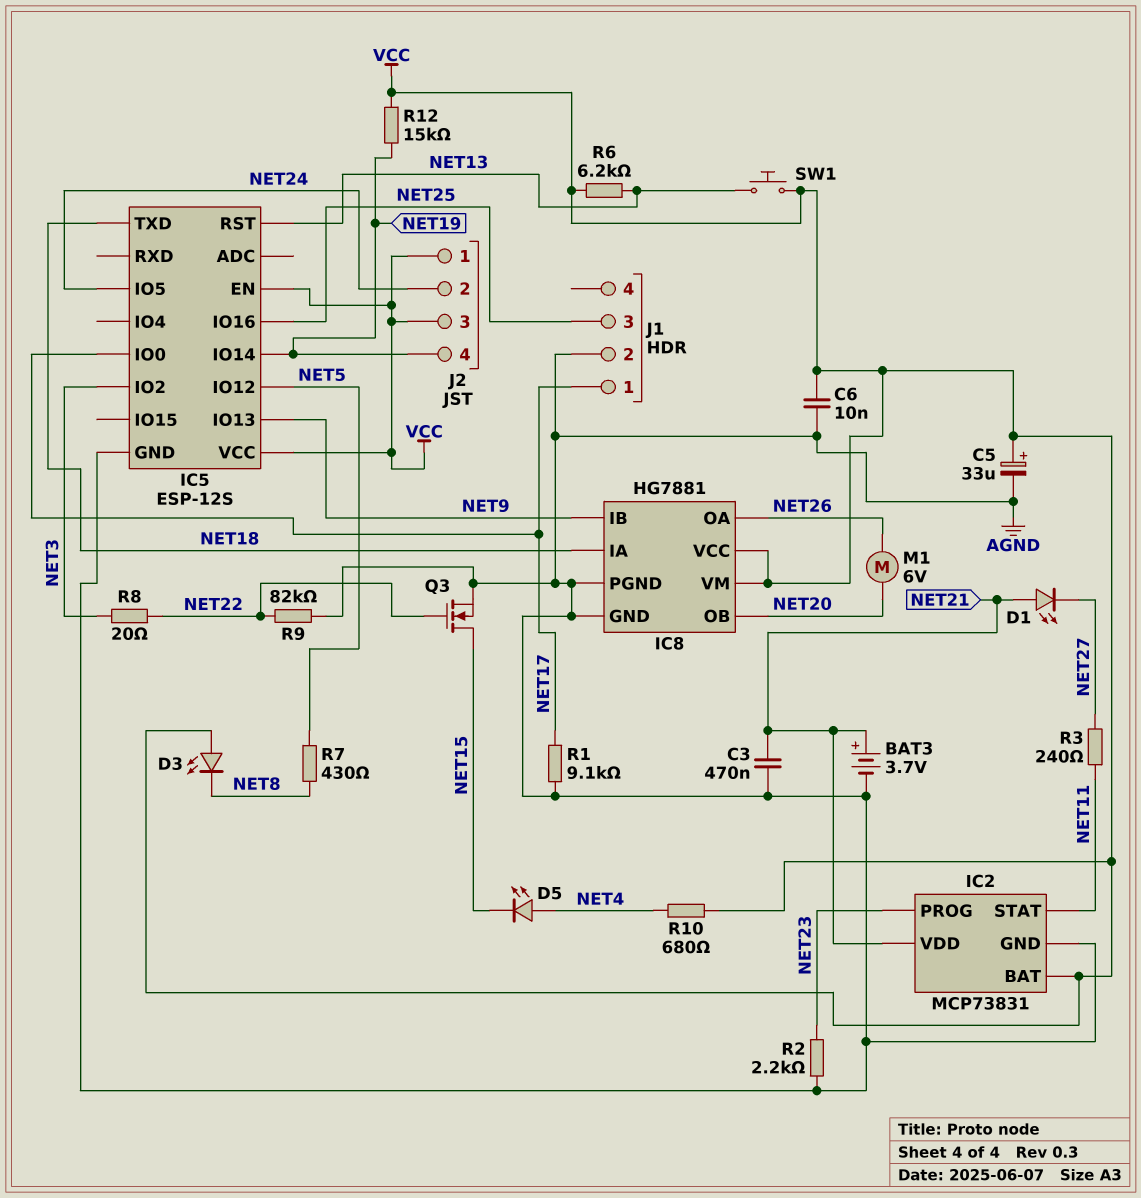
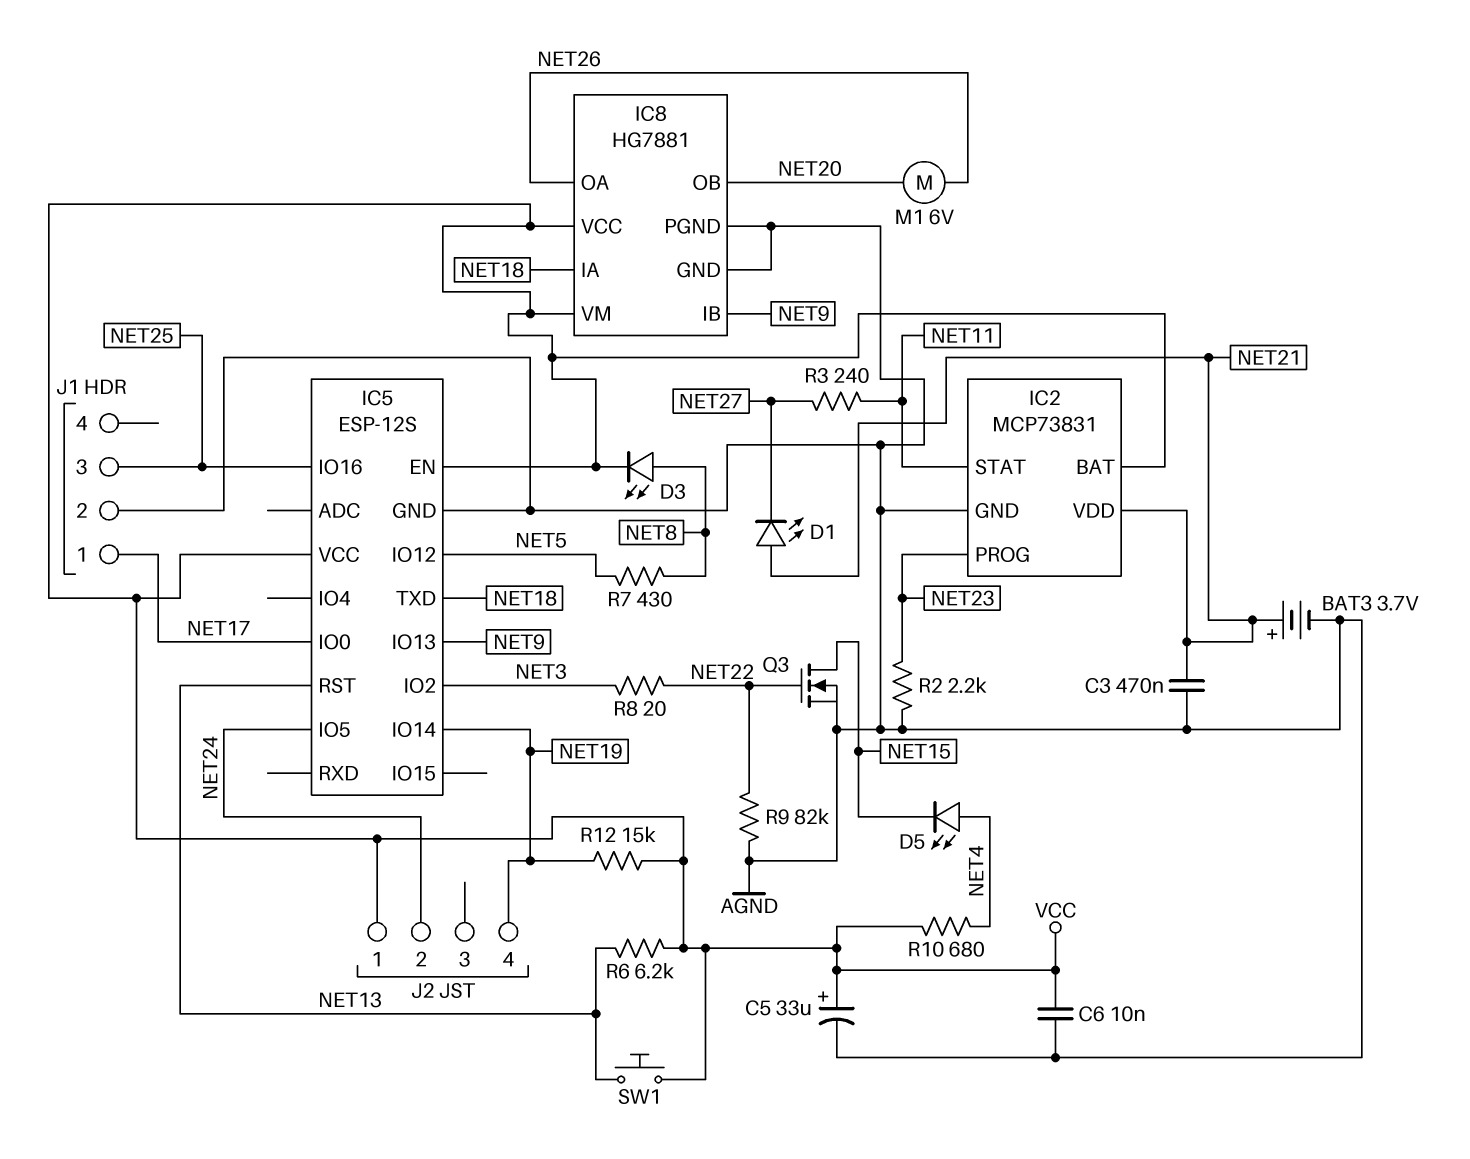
D3: LED (A VCC, K NET8) -> LED (A NET8, K VCC)
J2 pin 3: VCC -> none
R1: 9.1k (AGND, NET17) -> none

